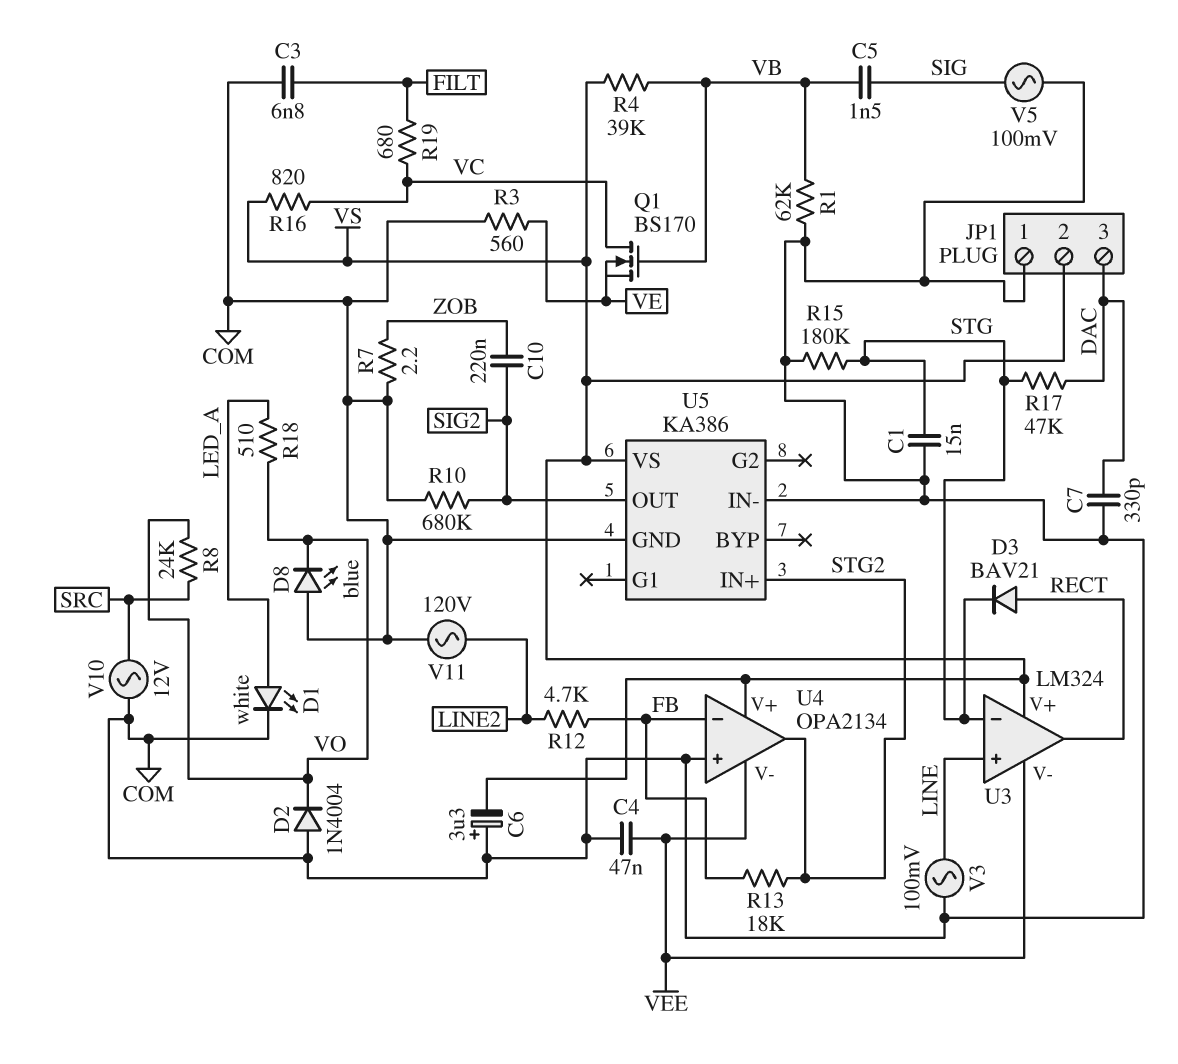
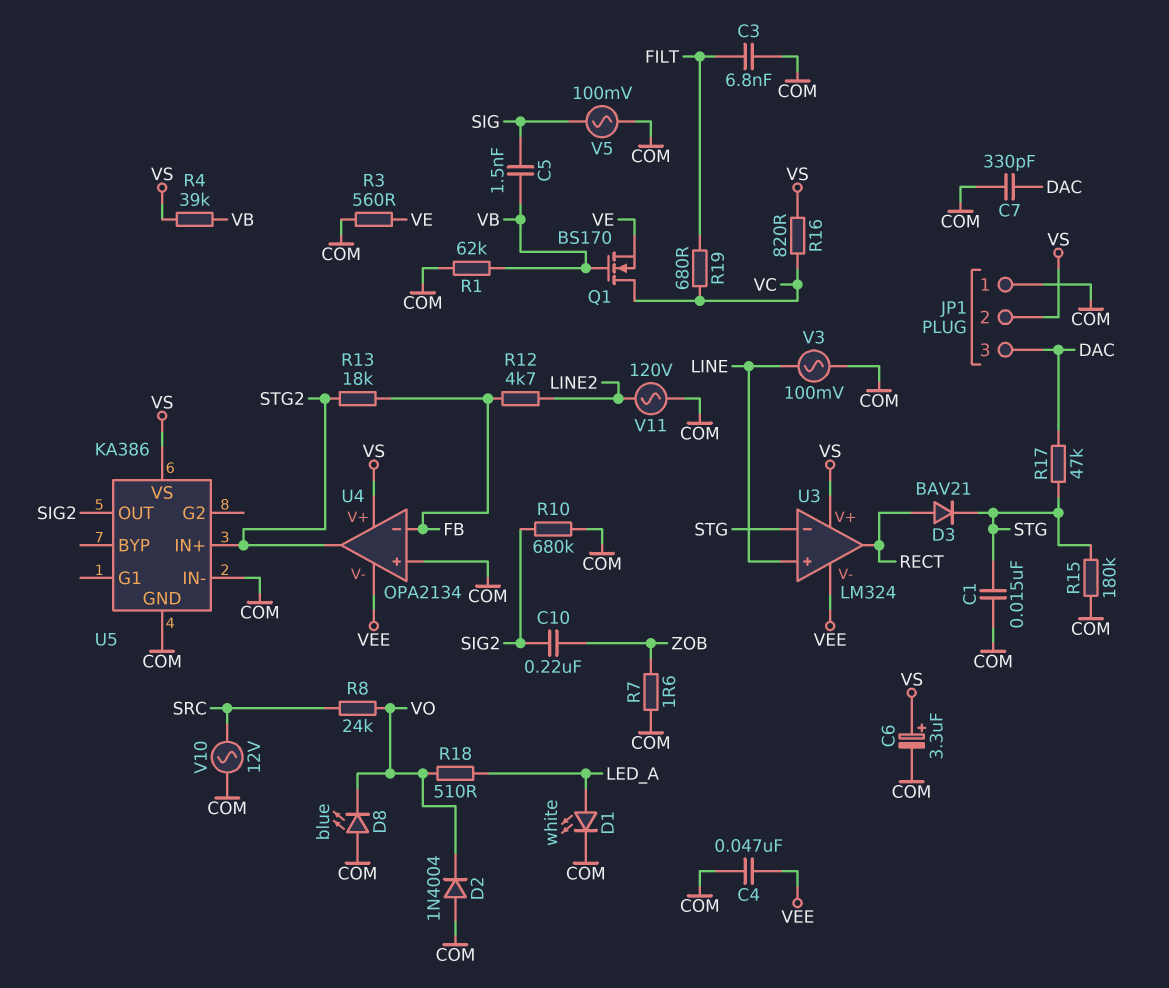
C6: 3.3uF (plus COM, minus VS) -> 3.3uF (plus VS, minus COM)
R7: 2.2 (COM, ZOB) -> 1.6 (COM, ZOB)

